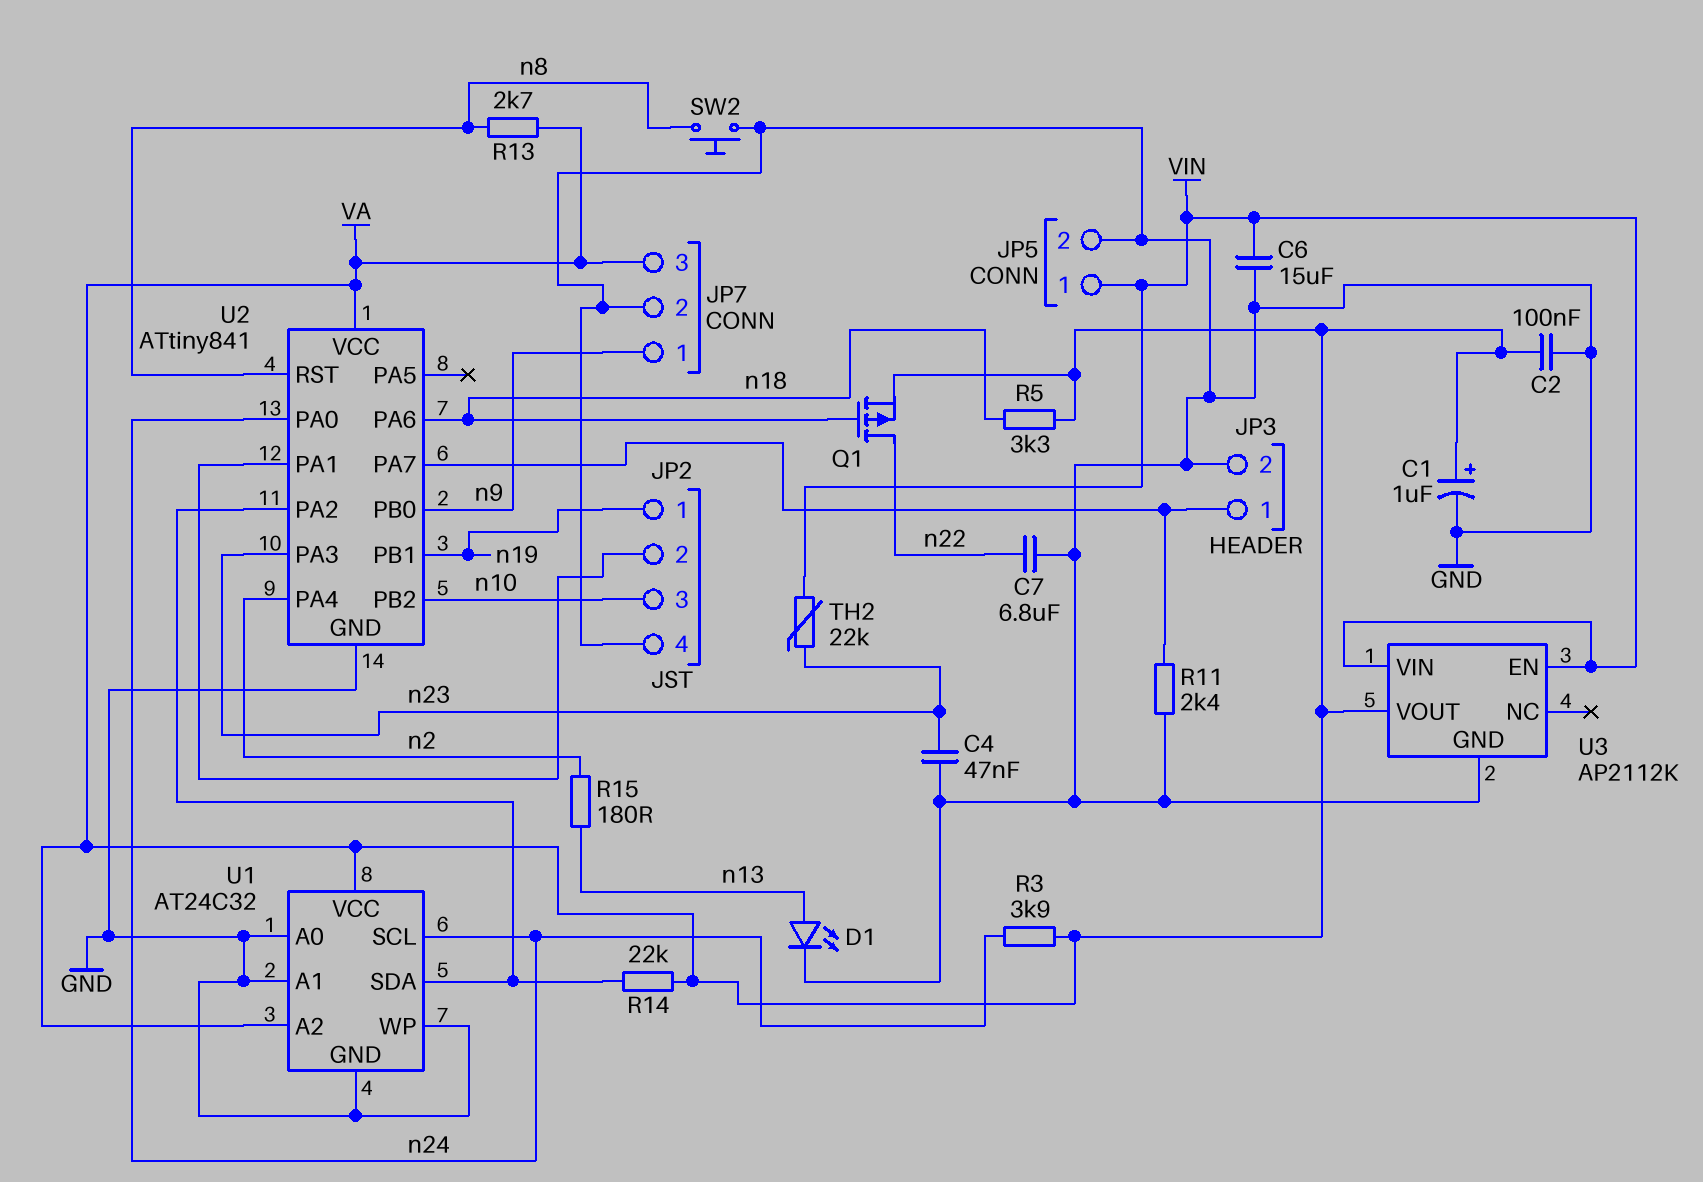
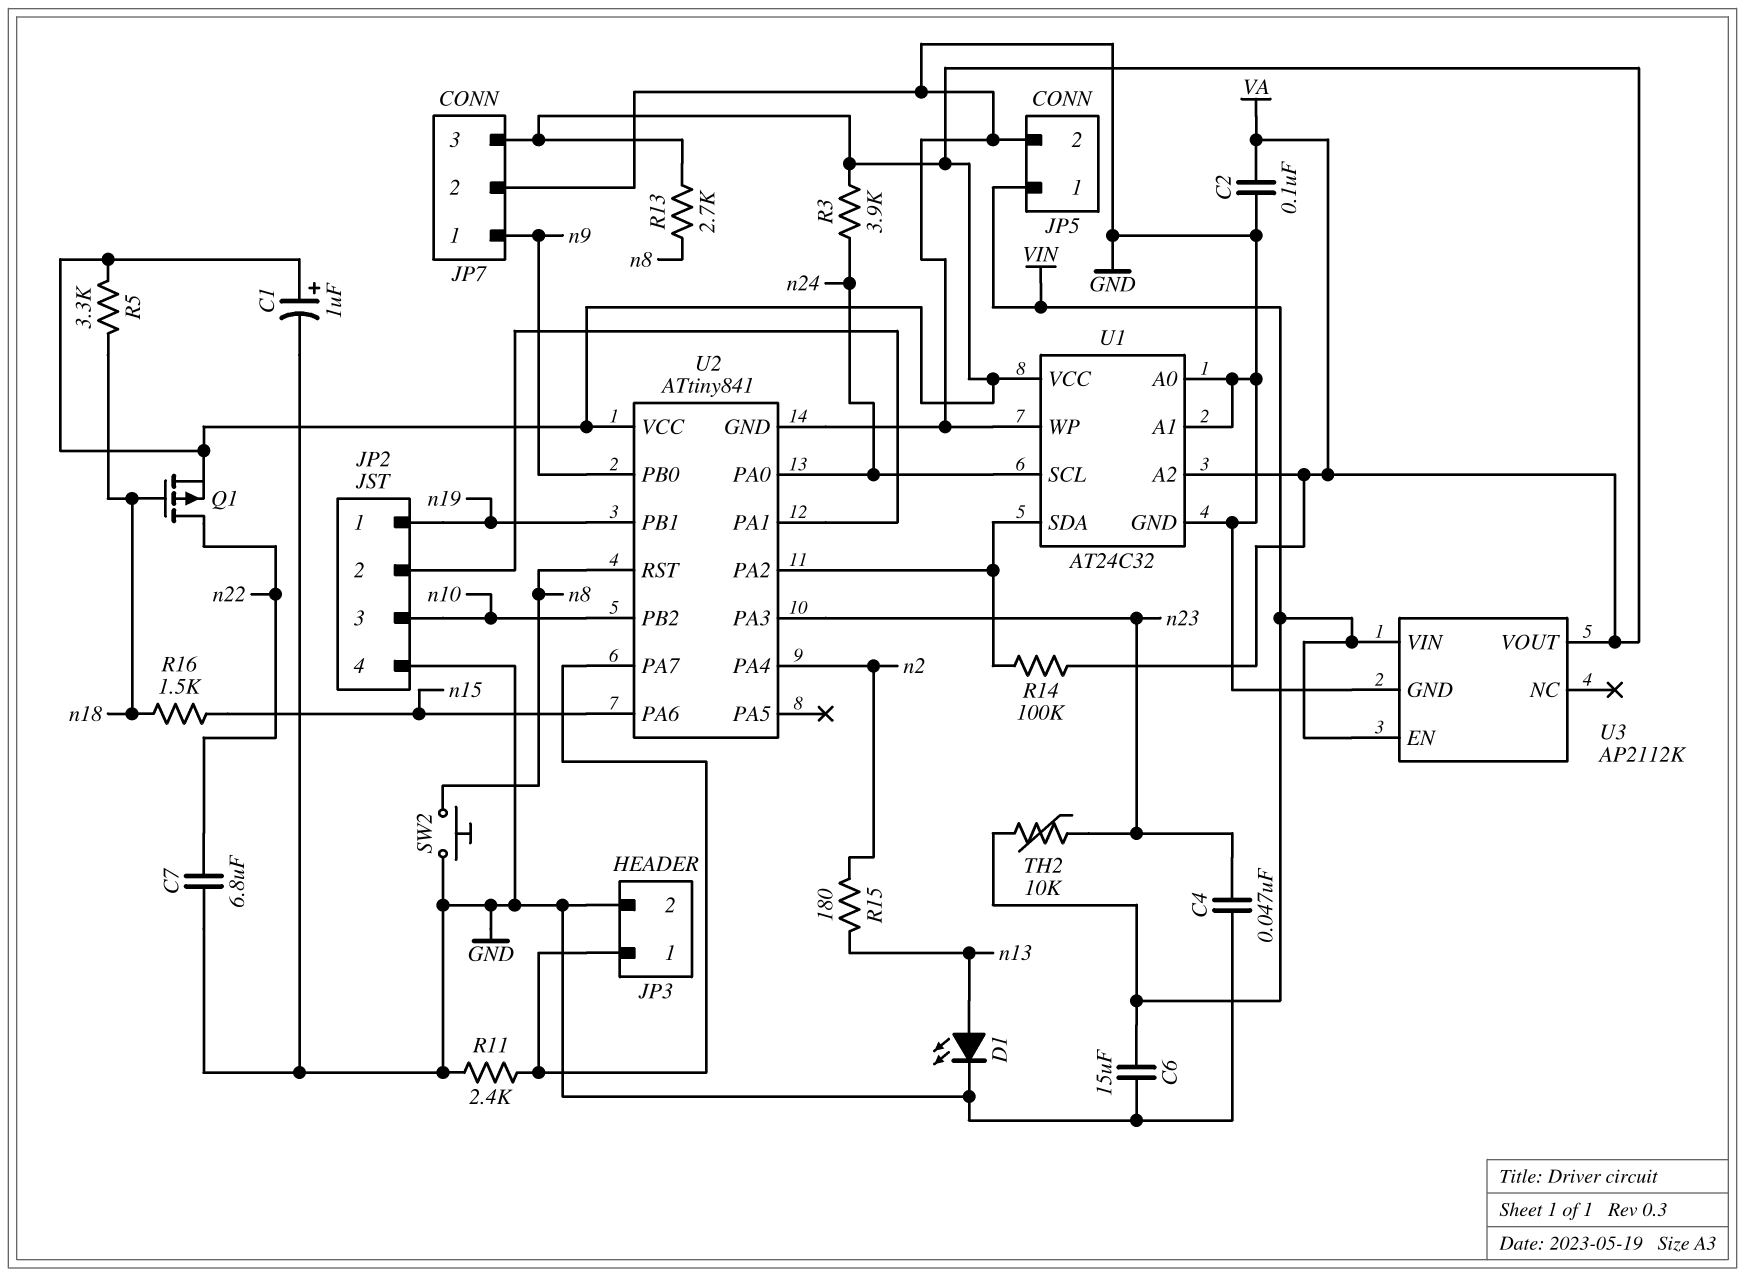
R14: 22k (U1/SDA, VA) -> 100k (U1/SDA, VA)
R16: none -> 1.5k (n15, n18)
TH2: 22k (VIN, n23) -> 10k (VIN, n23)
U2 pin PA6: n18 -> n15

